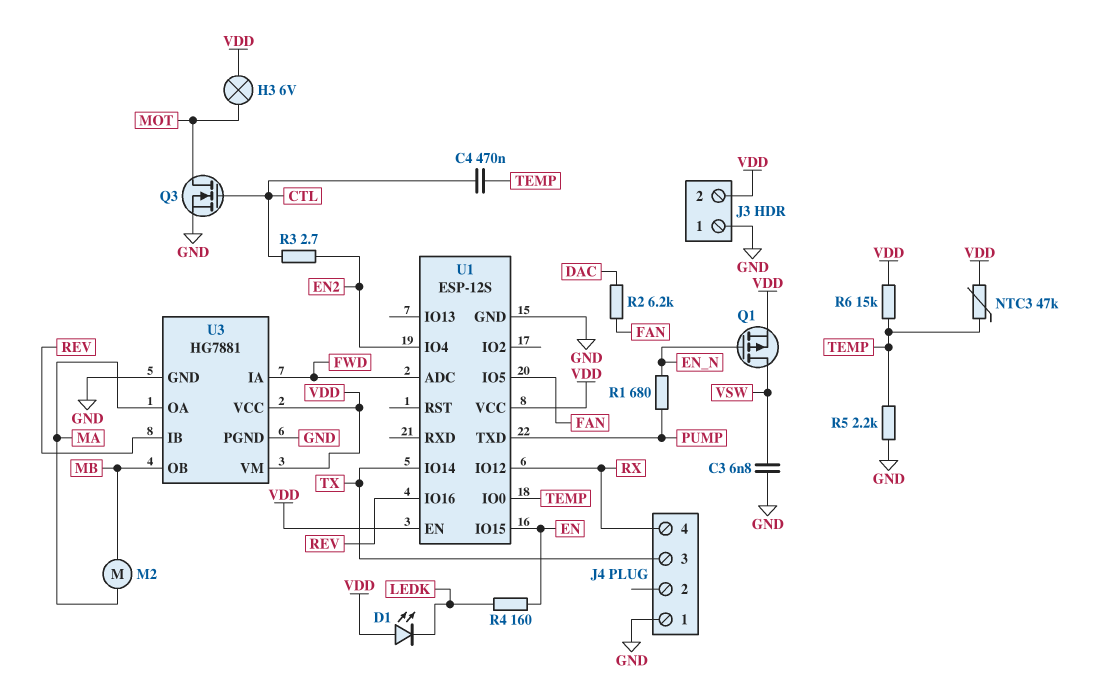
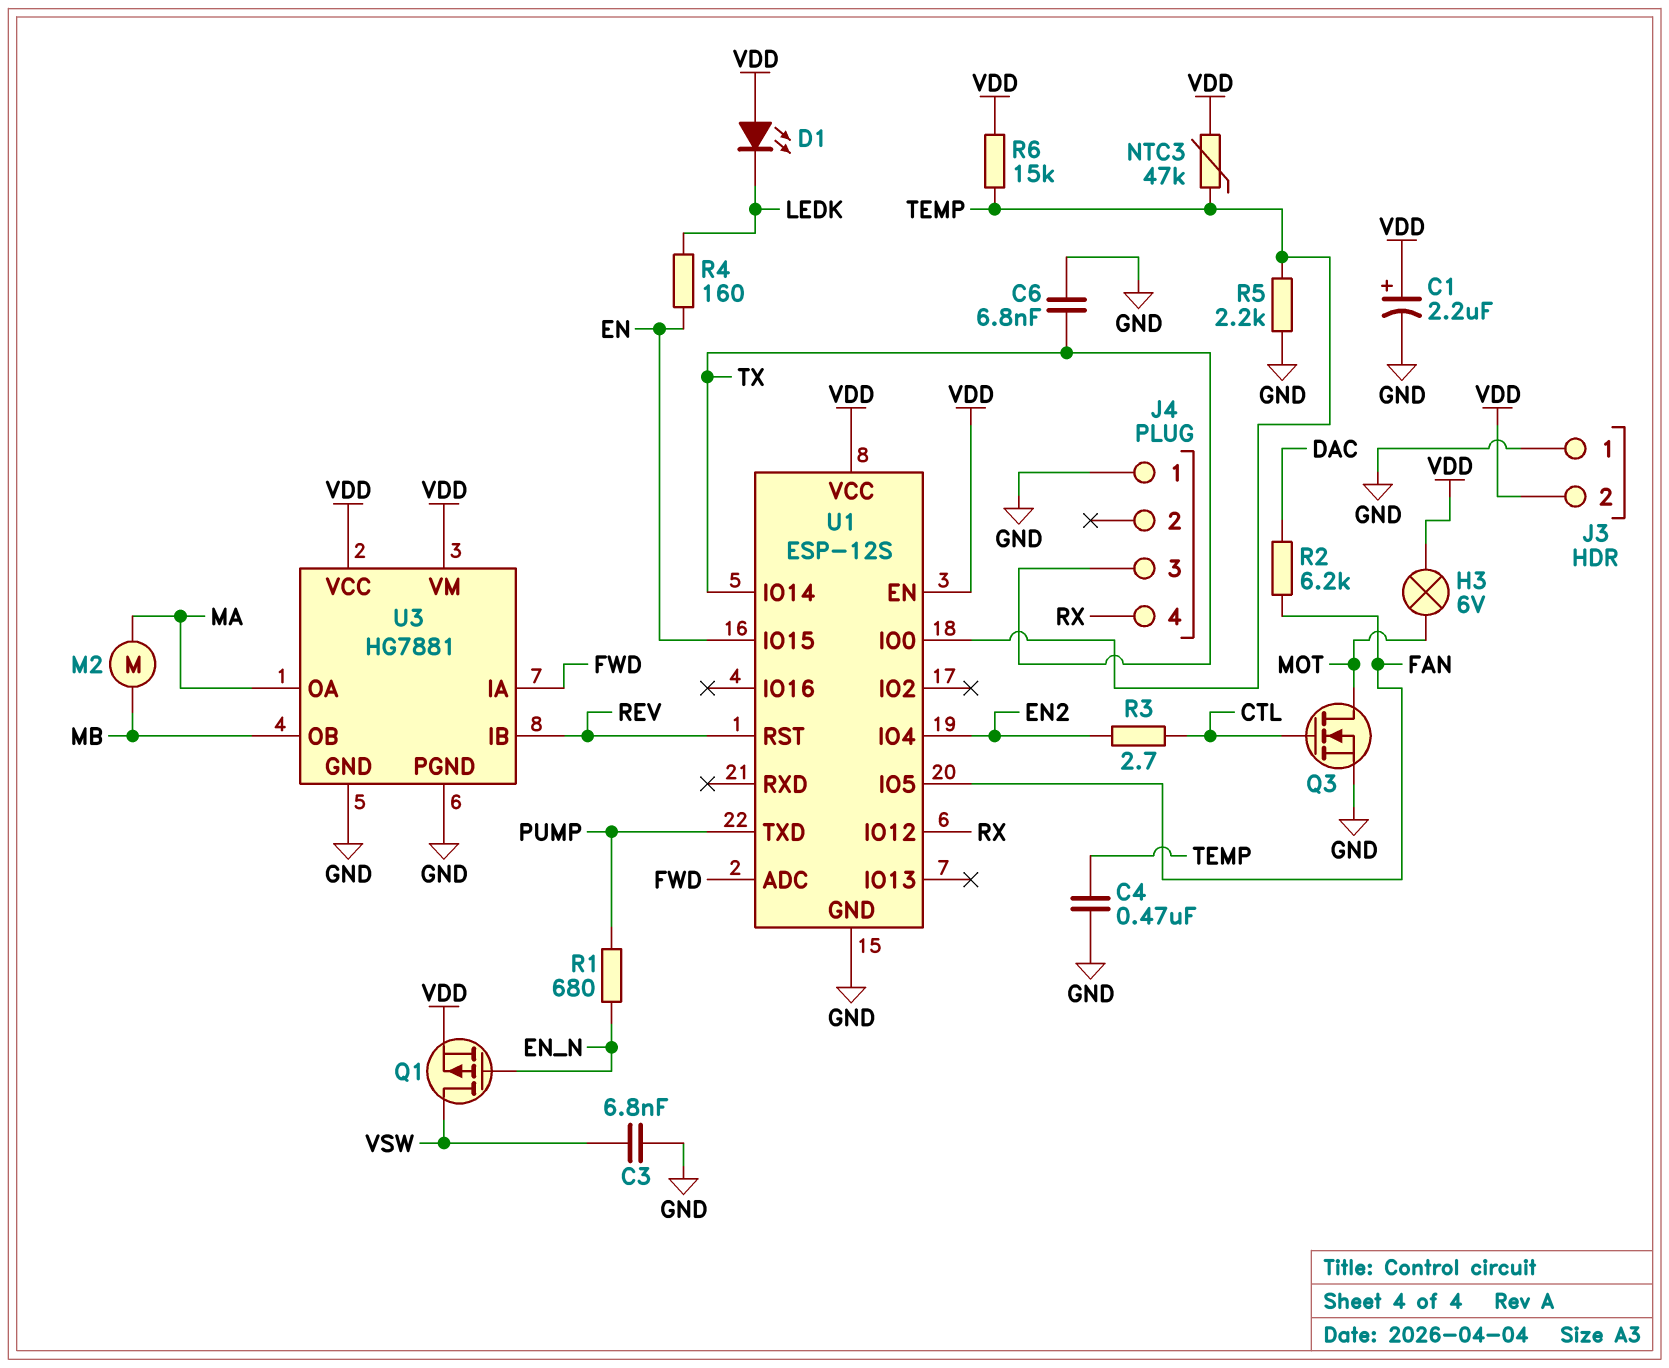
C1: none -> 2.2uF (plus VDD, minus GND)
C4: 470nF (CTL, TEMP) -> 470nF (GND, TEMP)
C6: none -> 6.8nF (GND, TX)
U1 pin IO16: REV -> none
U1 pin RST: none -> REV

